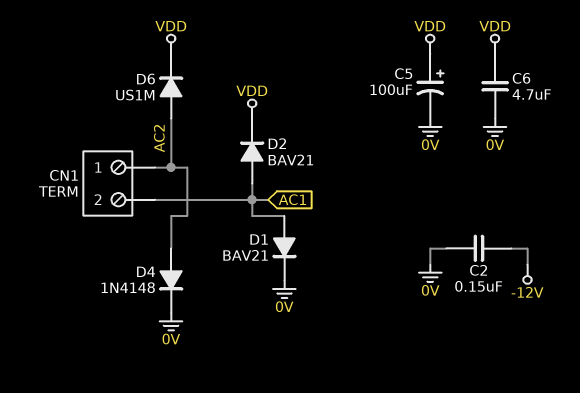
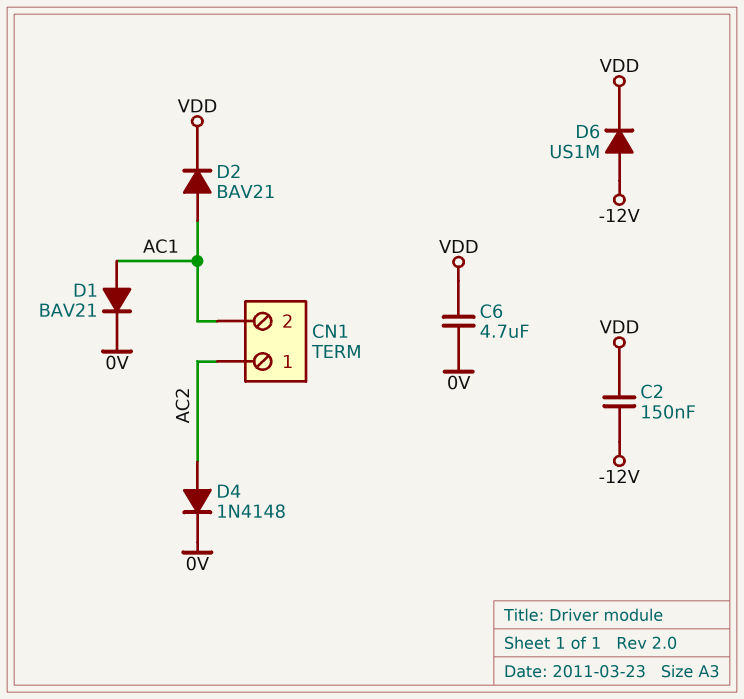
C2: 150nF (-12V, 0V) -> 150nF (-12V, VDD)
C5: 100uF (plus VDD, minus 0V) -> none
D6: diode US1M (A AC2, K VDD) -> diode US1M (A -12V, K VDD)

